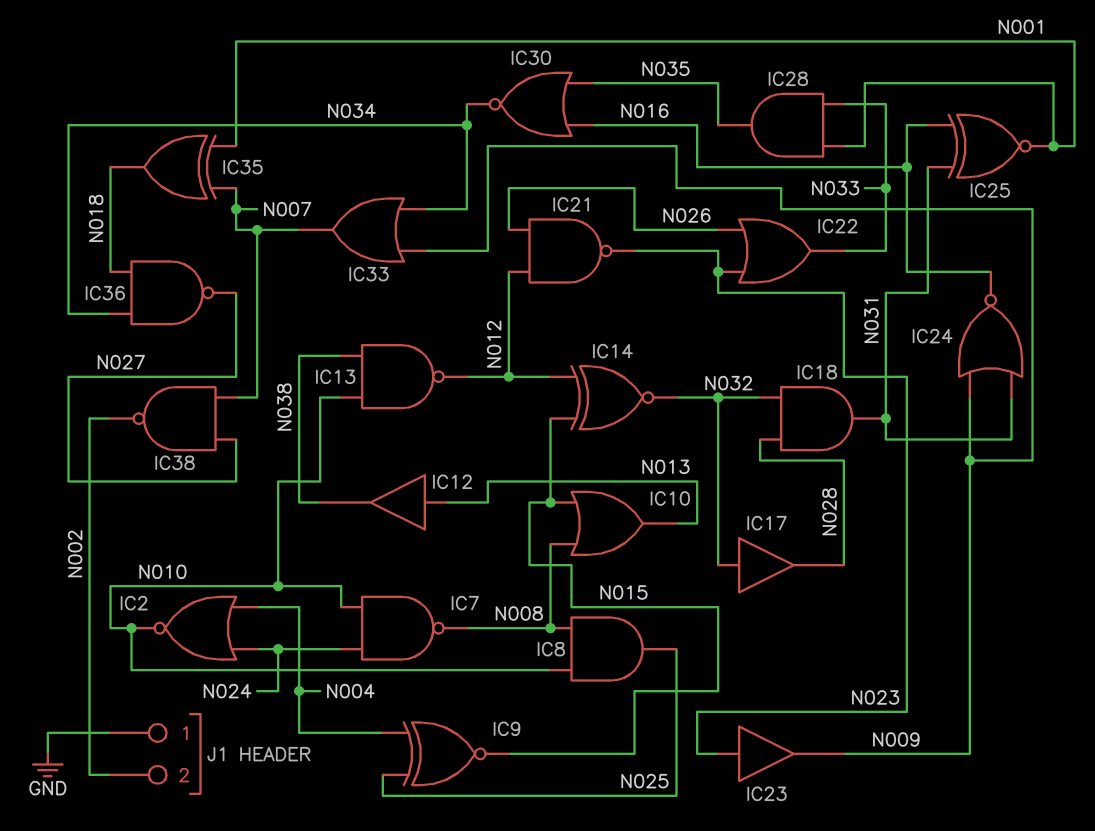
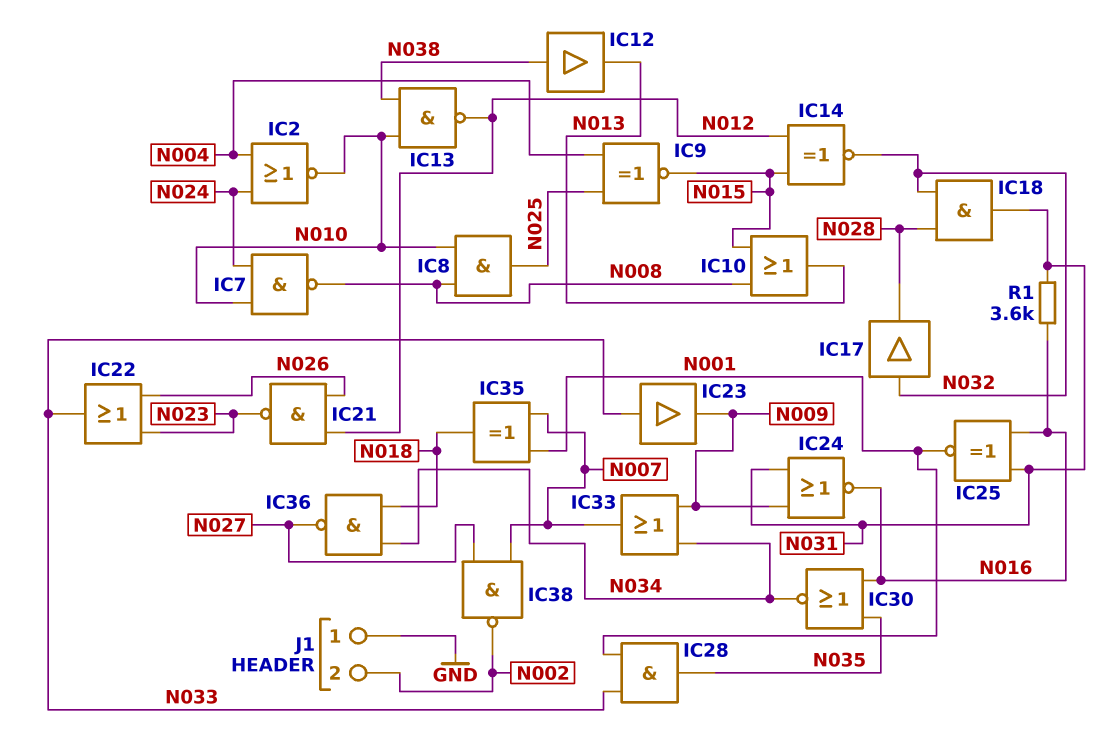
IC12: buffer (in N013, out N038) -> buffer (in N038, out N013)
IC23: buffer (in N023, out N009) -> buffer (in N033, out N009)
R1: none -> 3.6k (N016, N031)

